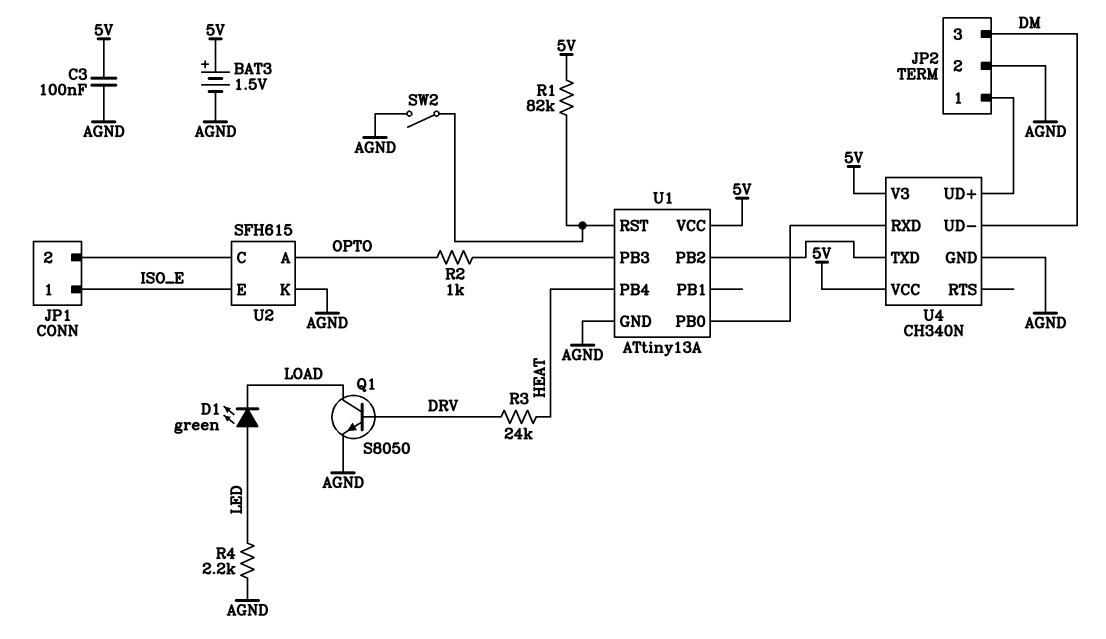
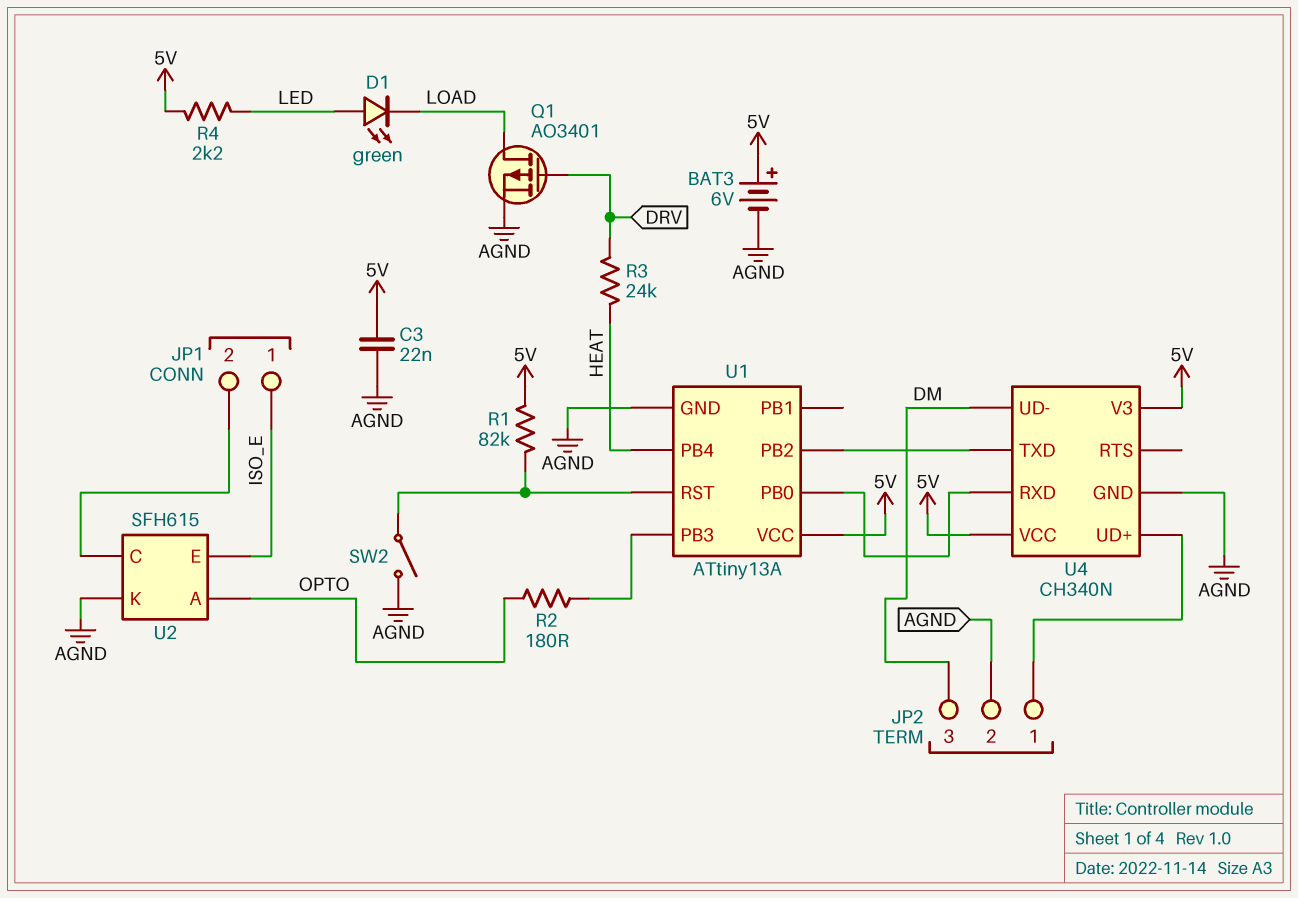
BAT3: 1.5V (plus 5V, minus AGND) -> 6V (plus 5V, minus AGND)
C3: 100nF (5V, AGND) -> 22nF (5V, AGND)
Q1: NPN S8050 (B DRV, C LOAD, E AGND) -> PMOS AO3401 (G DRV, D LOAD, S AGND)
R2: 1k (OPTO, U1/PB3) -> 180 (OPTO, U1/PB3)
R4: 2.2k (AGND, LED) -> 2.2k (5V, LED)

